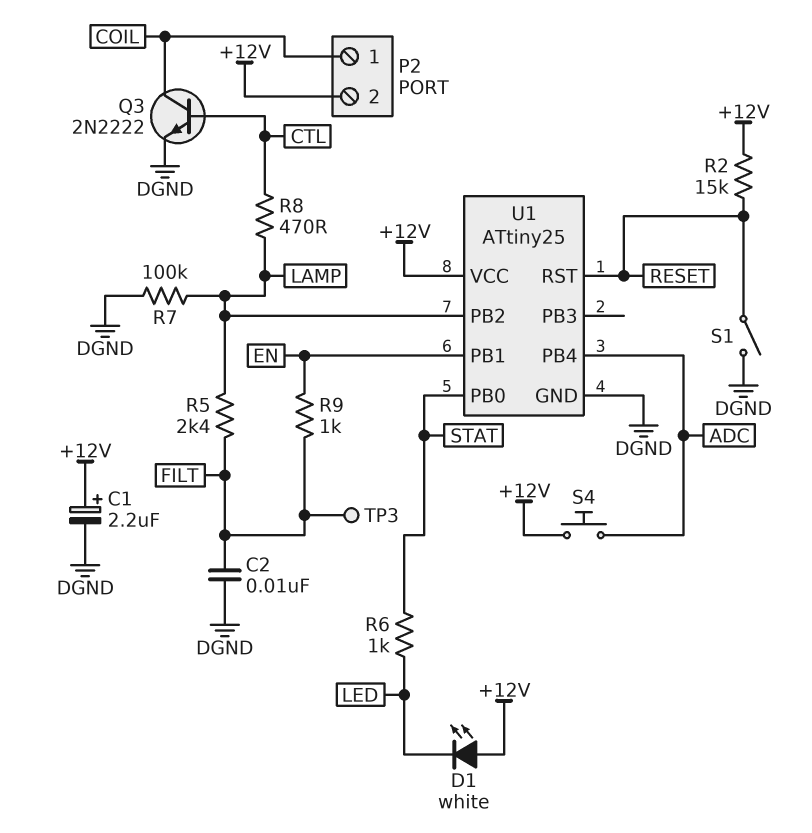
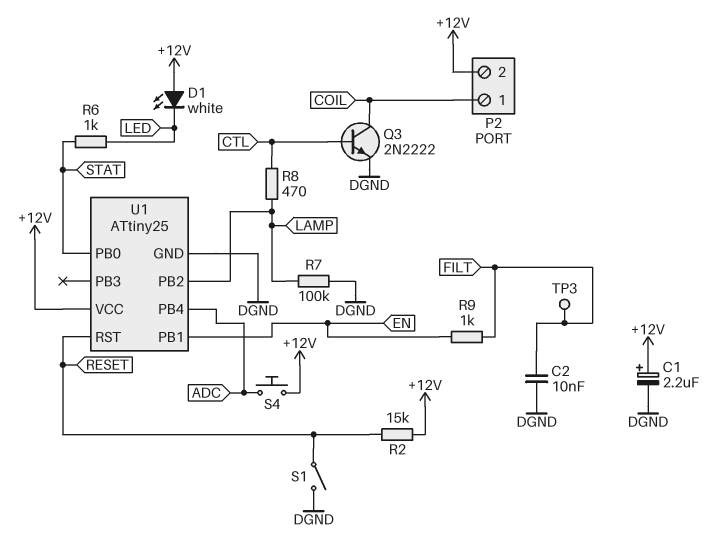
R5: 2.4k (FILT, LAMP) -> none

